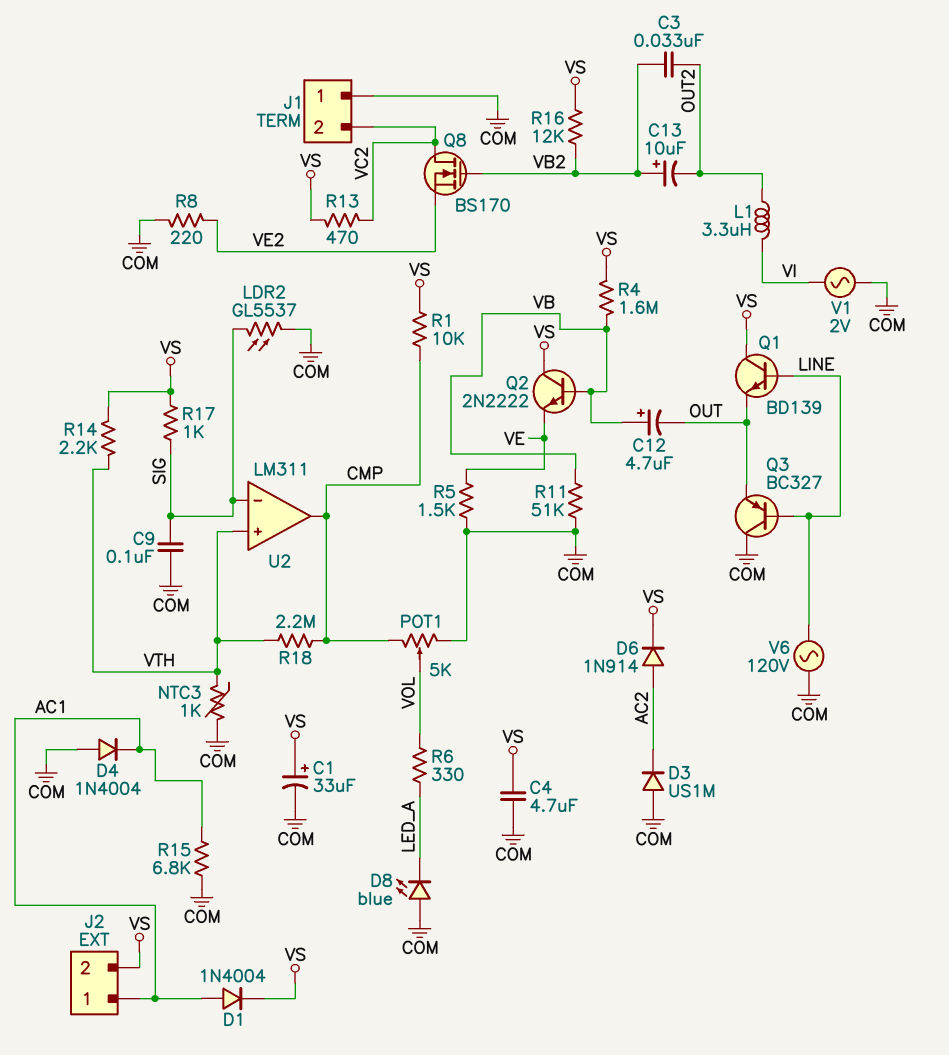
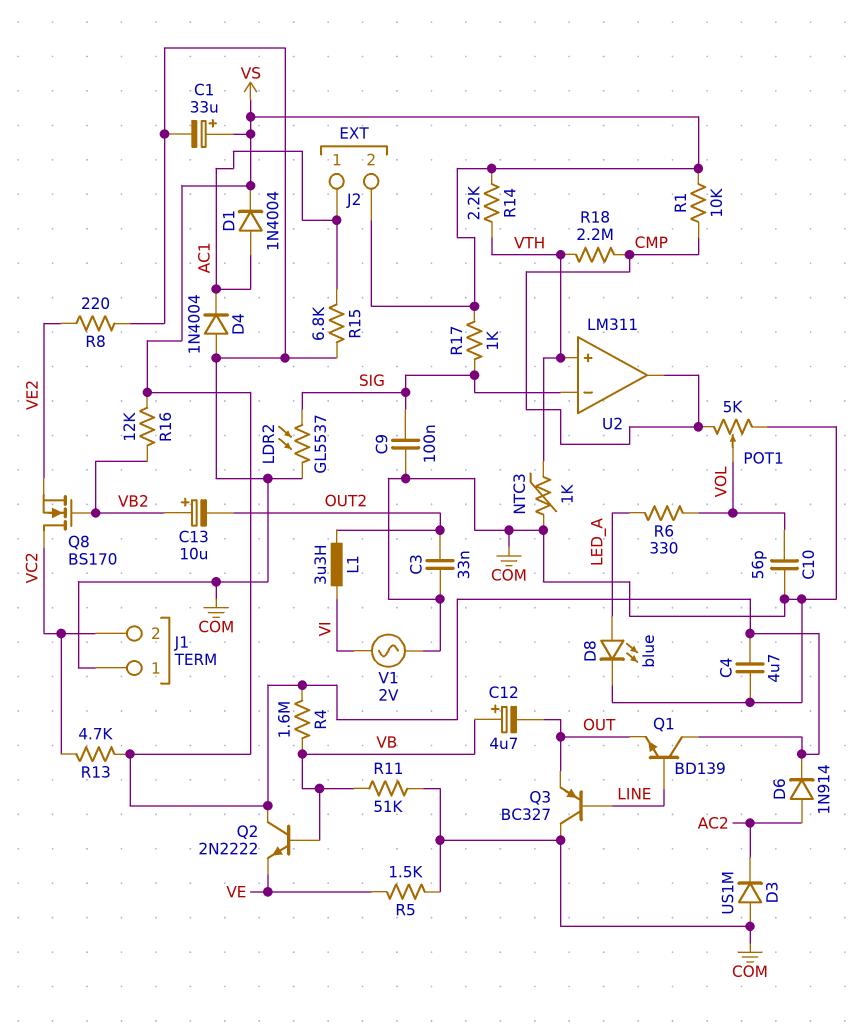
C3: 33nF (OUT2, VB2) -> 33nF (COM, OUT2)
C10: none -> 56pF (COM, VOL)
D8: LED blue (A COM, K LED_A) -> LED blue (A LED_A, K COM)
R13: 470 (VC2, VS) -> 4.7k (VC2, VS)
V6: AC 120V (COM, LINE) -> none

